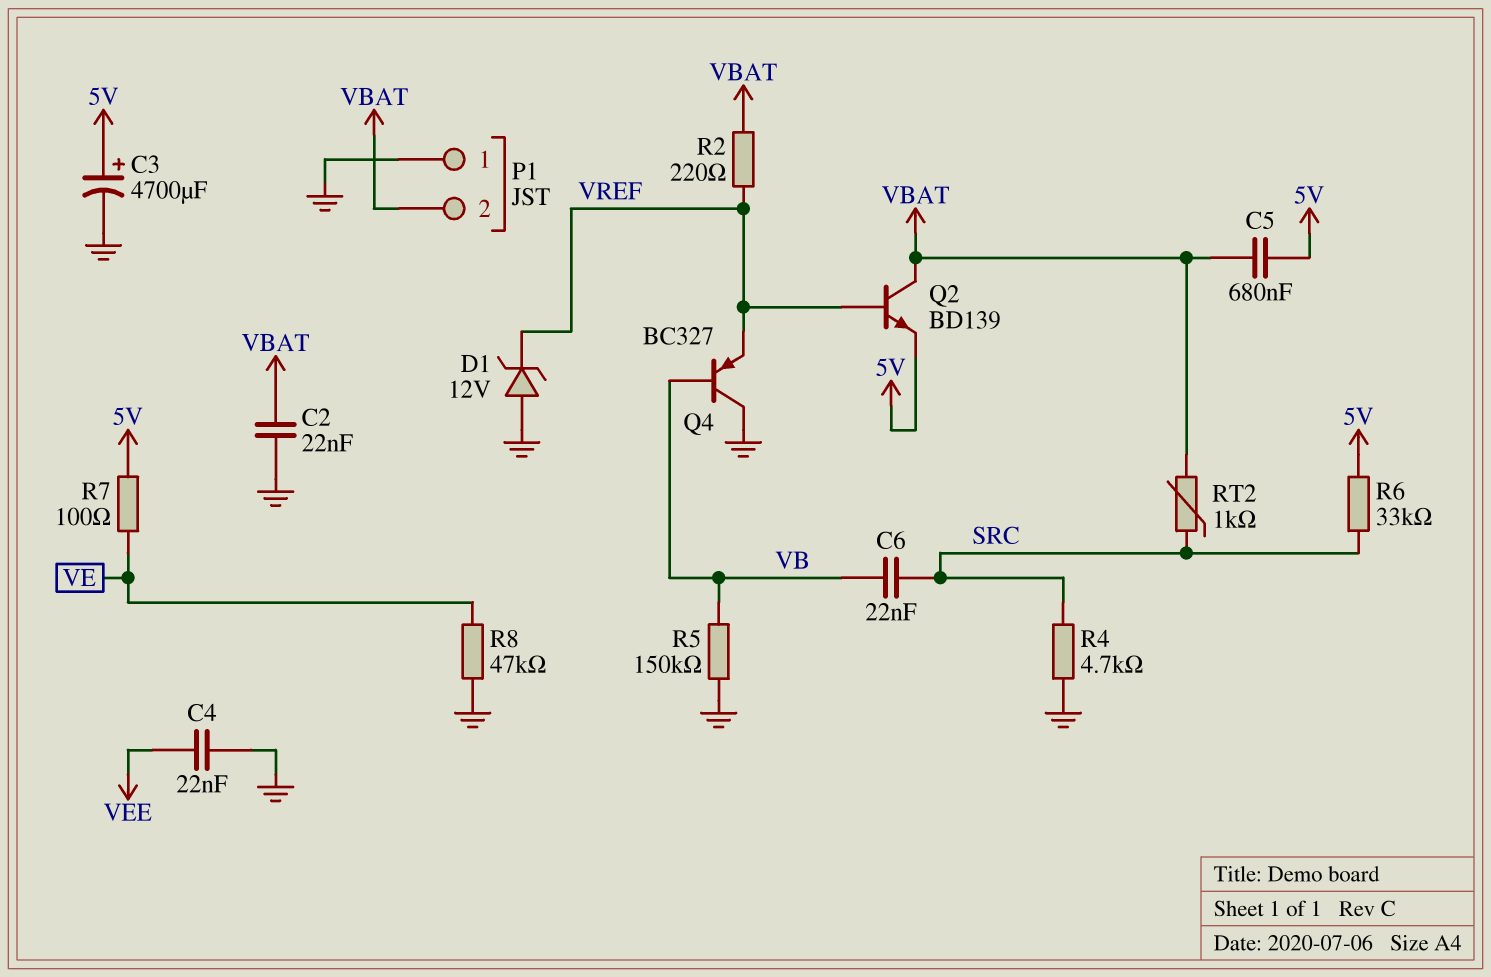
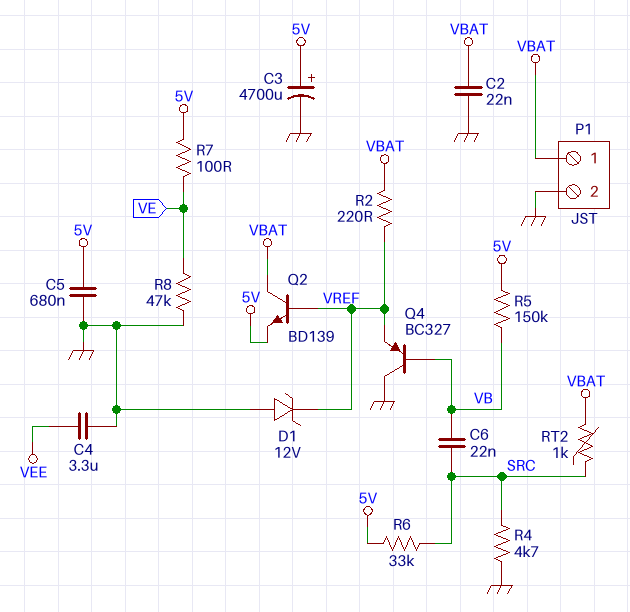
C4: 22nF (GND, VEE) -> 3.3uF (GND, VEE)
C5: 680nF (5V, VBAT) -> 680nF (5V, GND)
P1 pin 1: GND -> VBAT
P1 pin 2: VBAT -> GND
R5: 150k (GND, VB) -> 150k (5V, VB)

